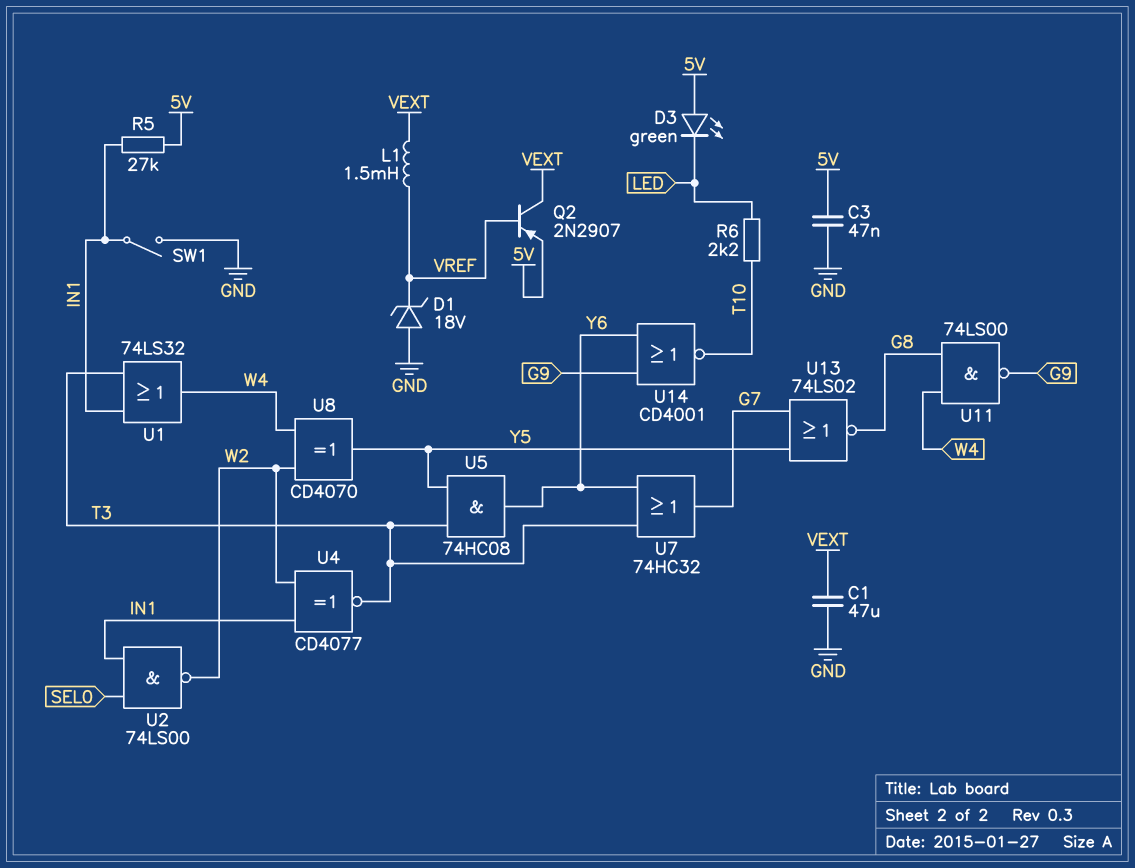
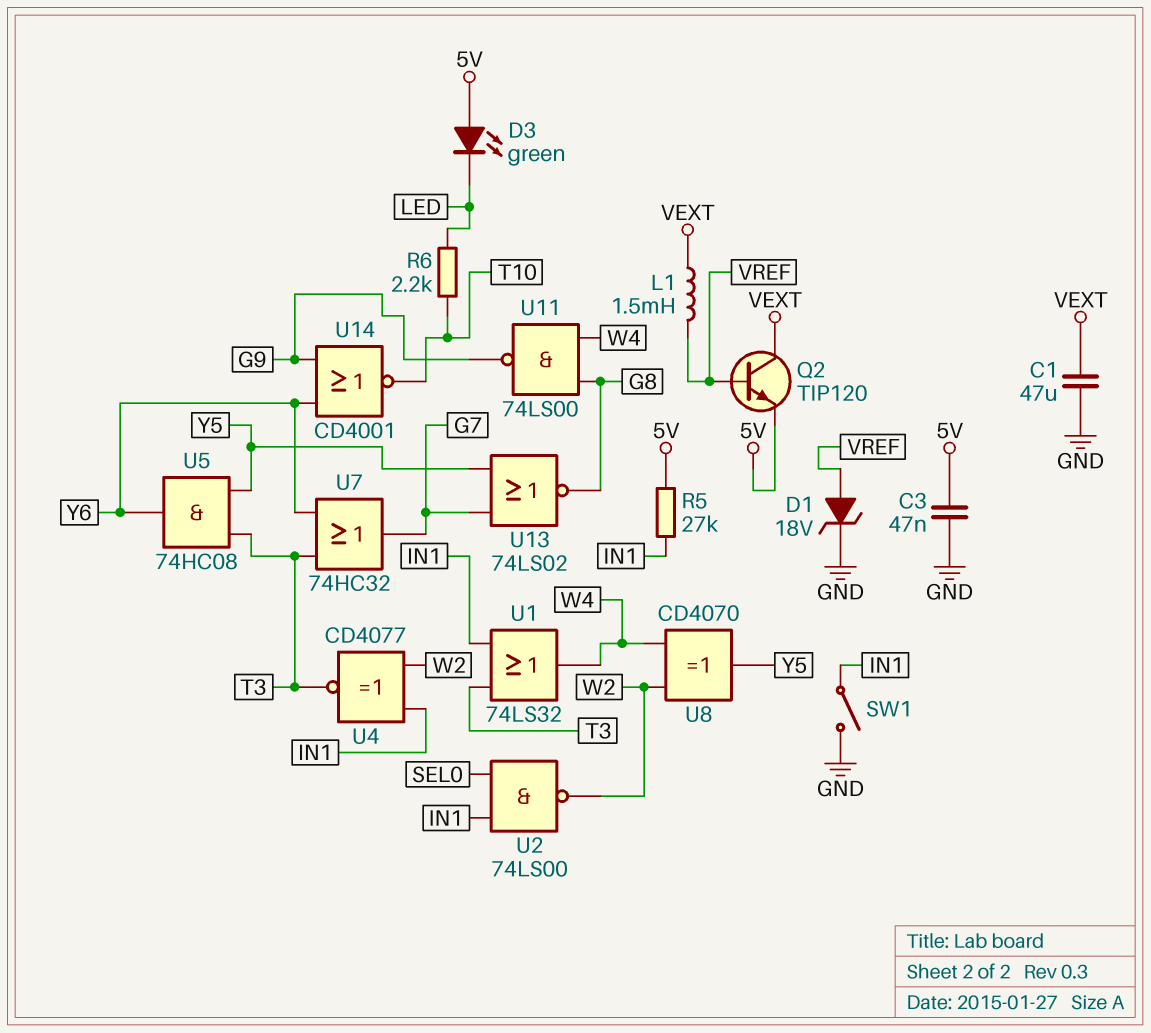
D1: zener 18V (A GND, K VREF) -> zener 18V (A VREF, K GND)
Q2: PNP 2N2907 (B VREF, C VEXT, E 5V) -> NPN TIP120 (B VREF, C VEXT, E 5V)

